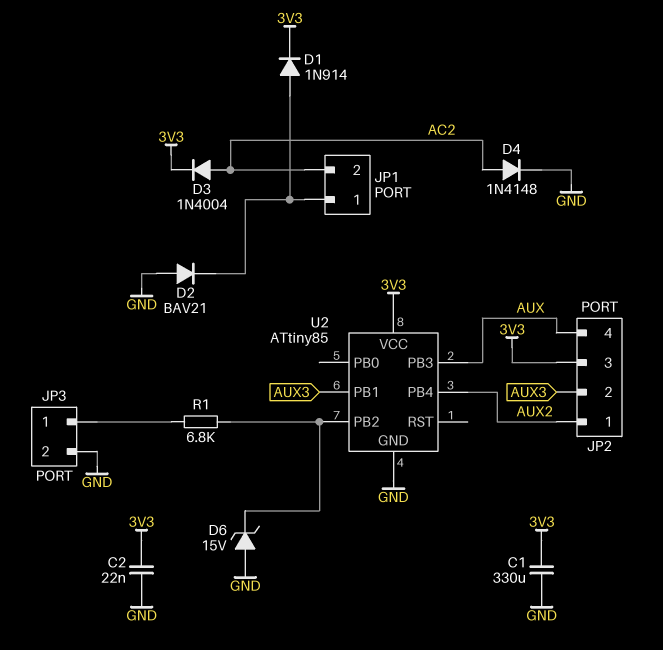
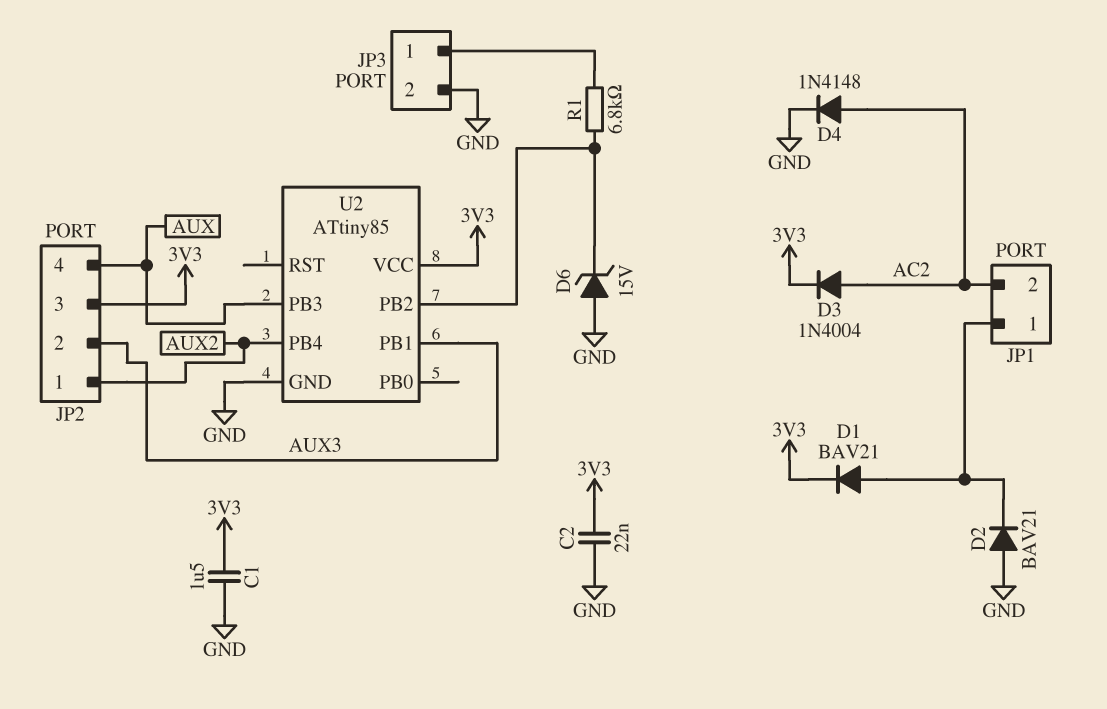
C1: 330uF (3V3, GND) -> 1.5uF (3V3, GND)
D1: diode 1N914 (A JP1/1, K 3V3) -> diode BAV21 (A JP1/1, K 3V3)

